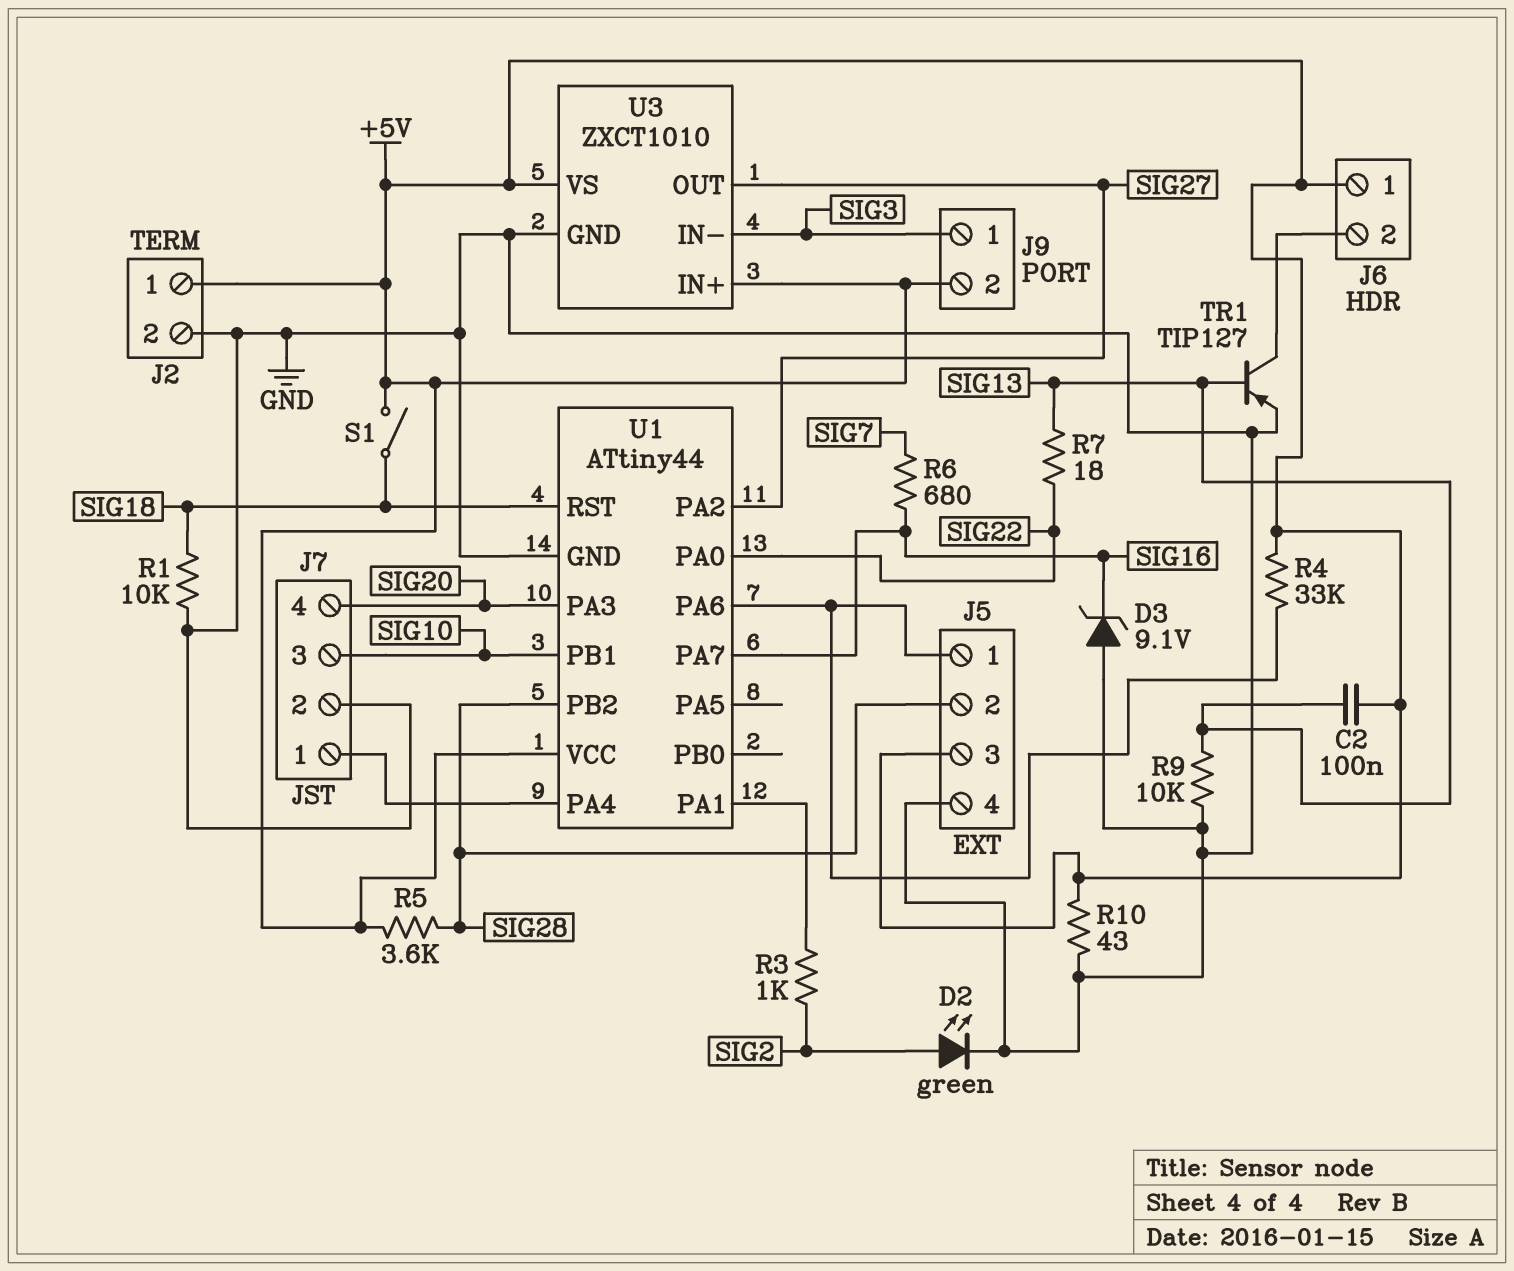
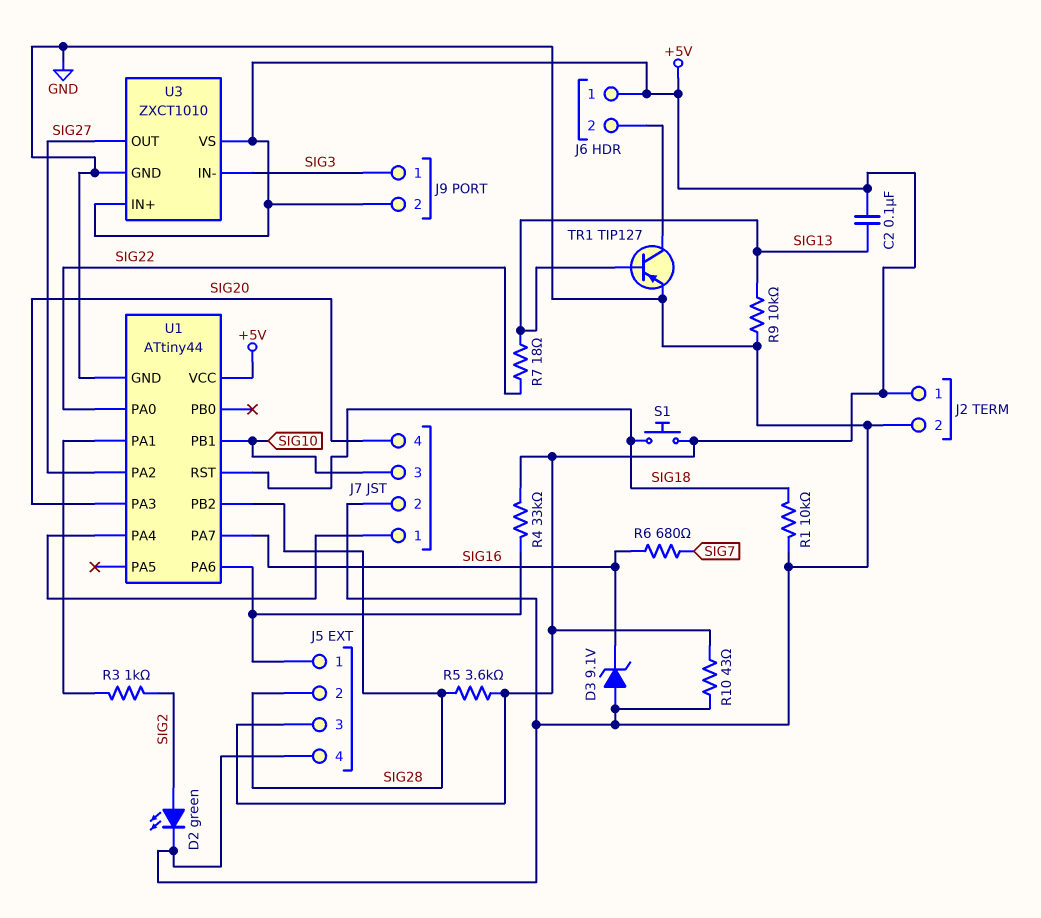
S1: switch (+5V, SIG18) -> button (+5V, SIG18)

